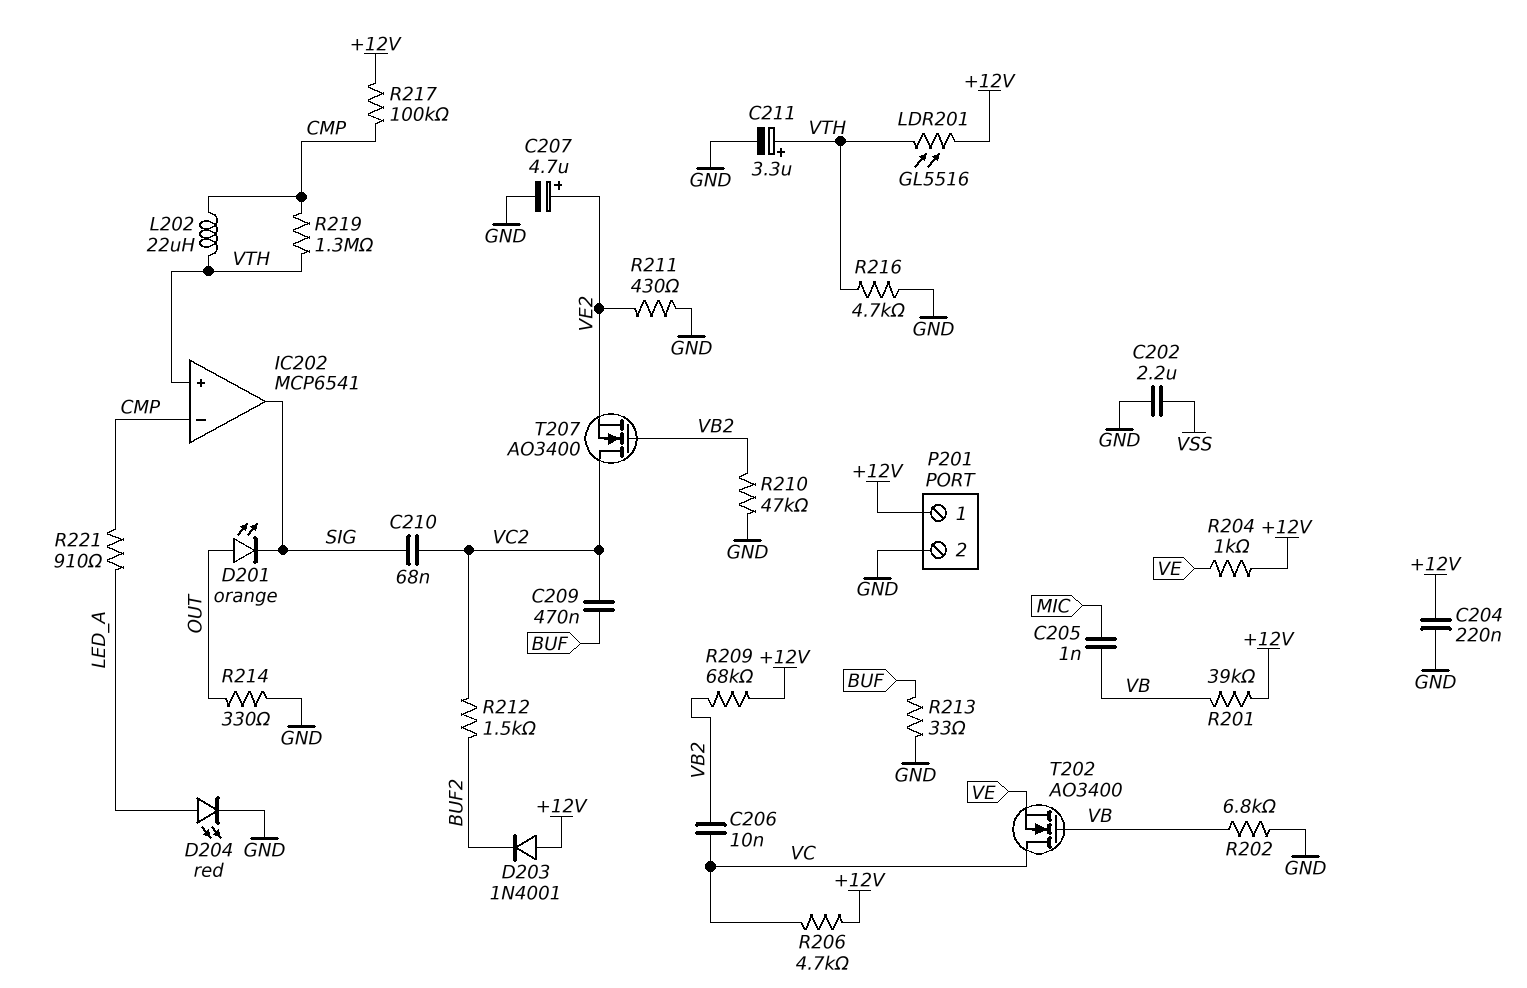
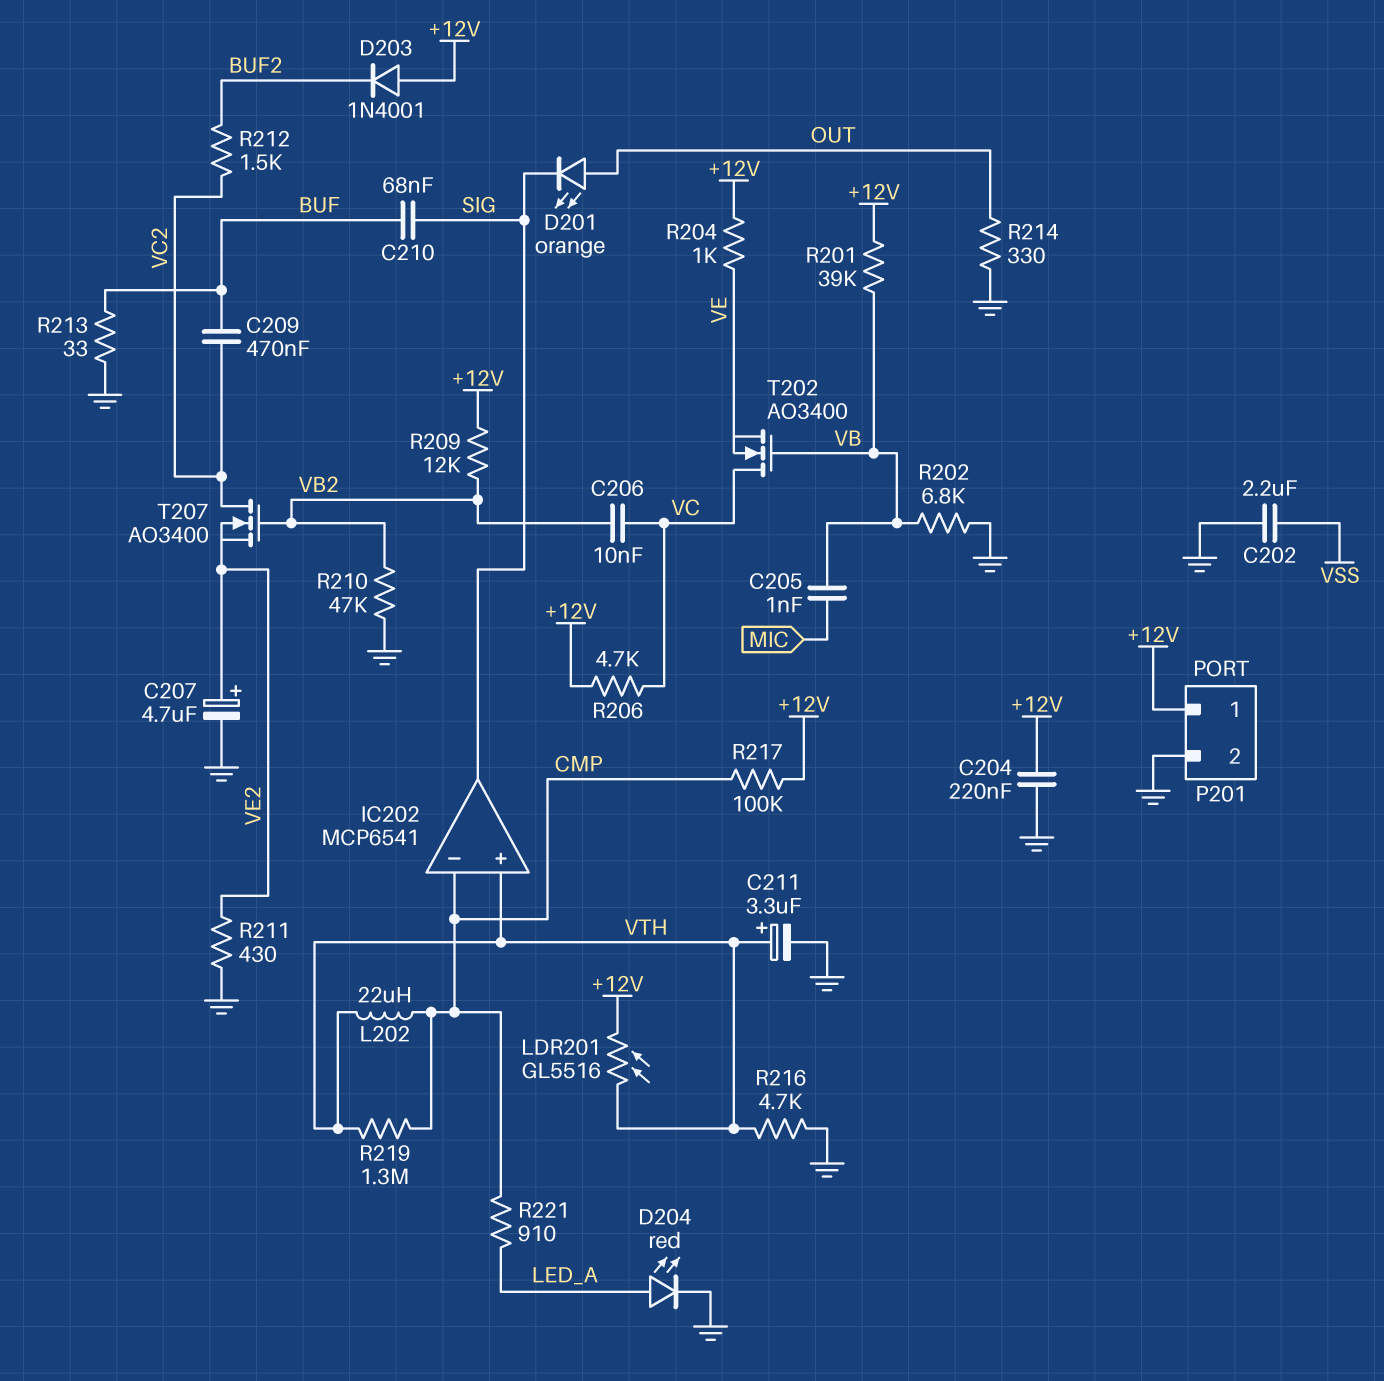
C210: 68nF (SIG, VC2) -> 68nF (BUF, SIG)
R209: 68k (+12V, VB2) -> 12k (+12V, VB2)

